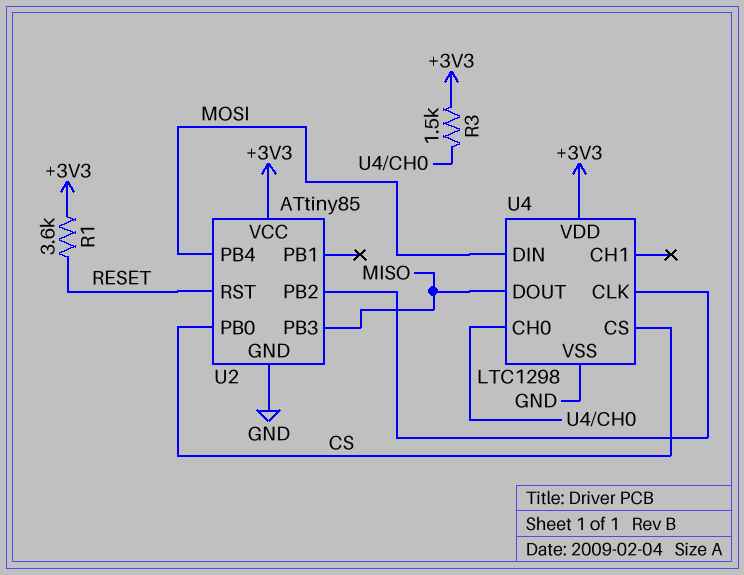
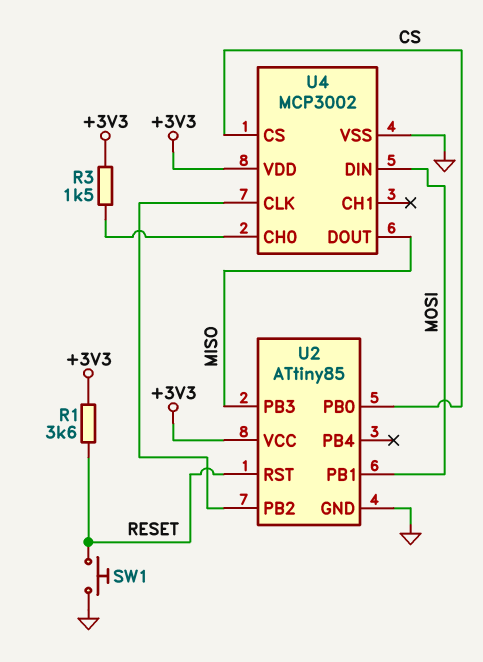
SW1: none -> button (GND, RESET)
U2 pin PB1: none -> MOSI
U2 pin PB4: MOSI -> none
U4: LTC1298 -> MCP3002

